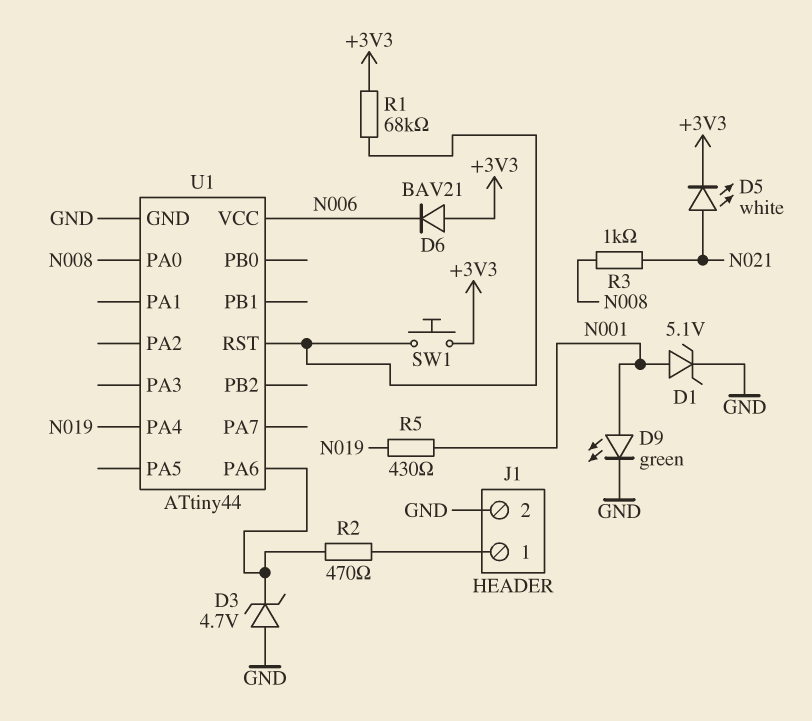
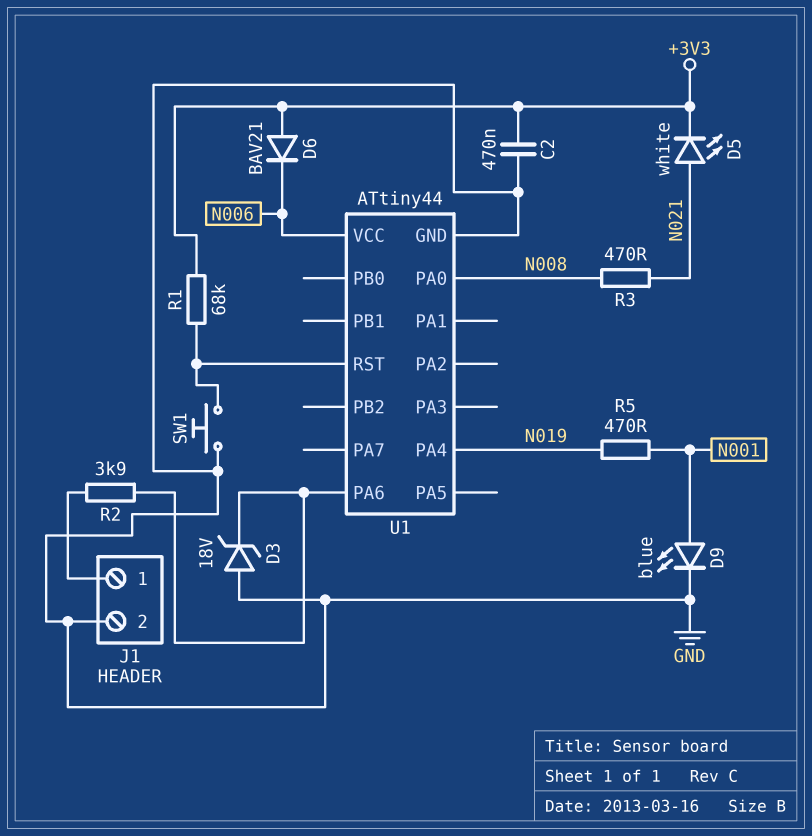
C2: none -> 470nF (+3V3, GND)
D1: zener 5.1V (A N001, K GND) -> none
D3: zener 4.7V (A GND, K U1/PA6) -> zener 18V (A GND, K U1/PA6)
D9: LED green (A N001, K GND) -> LED blue (A N001, K GND)
R2: 470 (J1/1, U1/PA6) -> 3.9k (J1/1, U1/PA6)
R3: 1k (N008, N021) -> 470 (N008, N021)
R5: 430 (N001, N019) -> 470 (N001, N019)
SW1: button (+3V3, U1/RST) -> button (GND, U1/RST)

